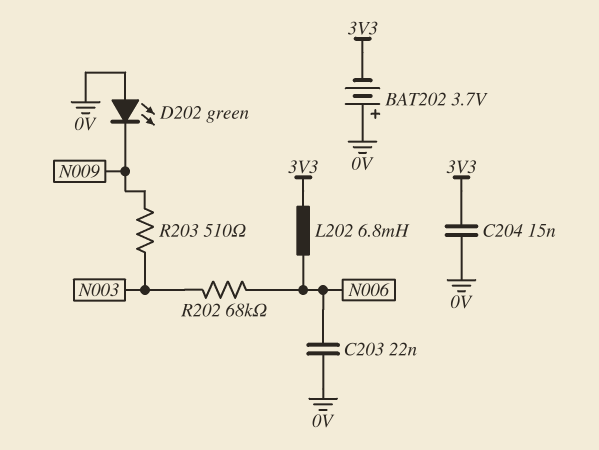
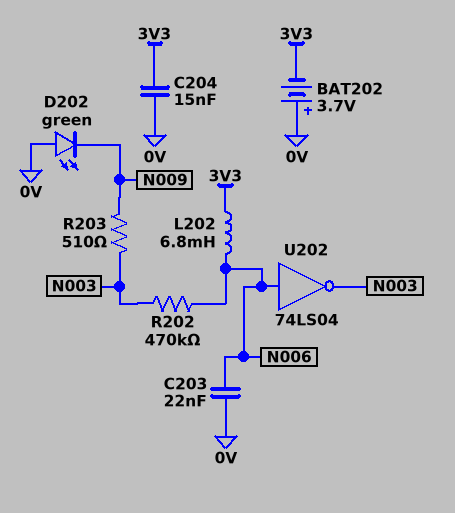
R202: 68k (N003, N006) -> 470k (N003, N006)
U202: none -> NOT 74LS04 (in N006, out N003)

